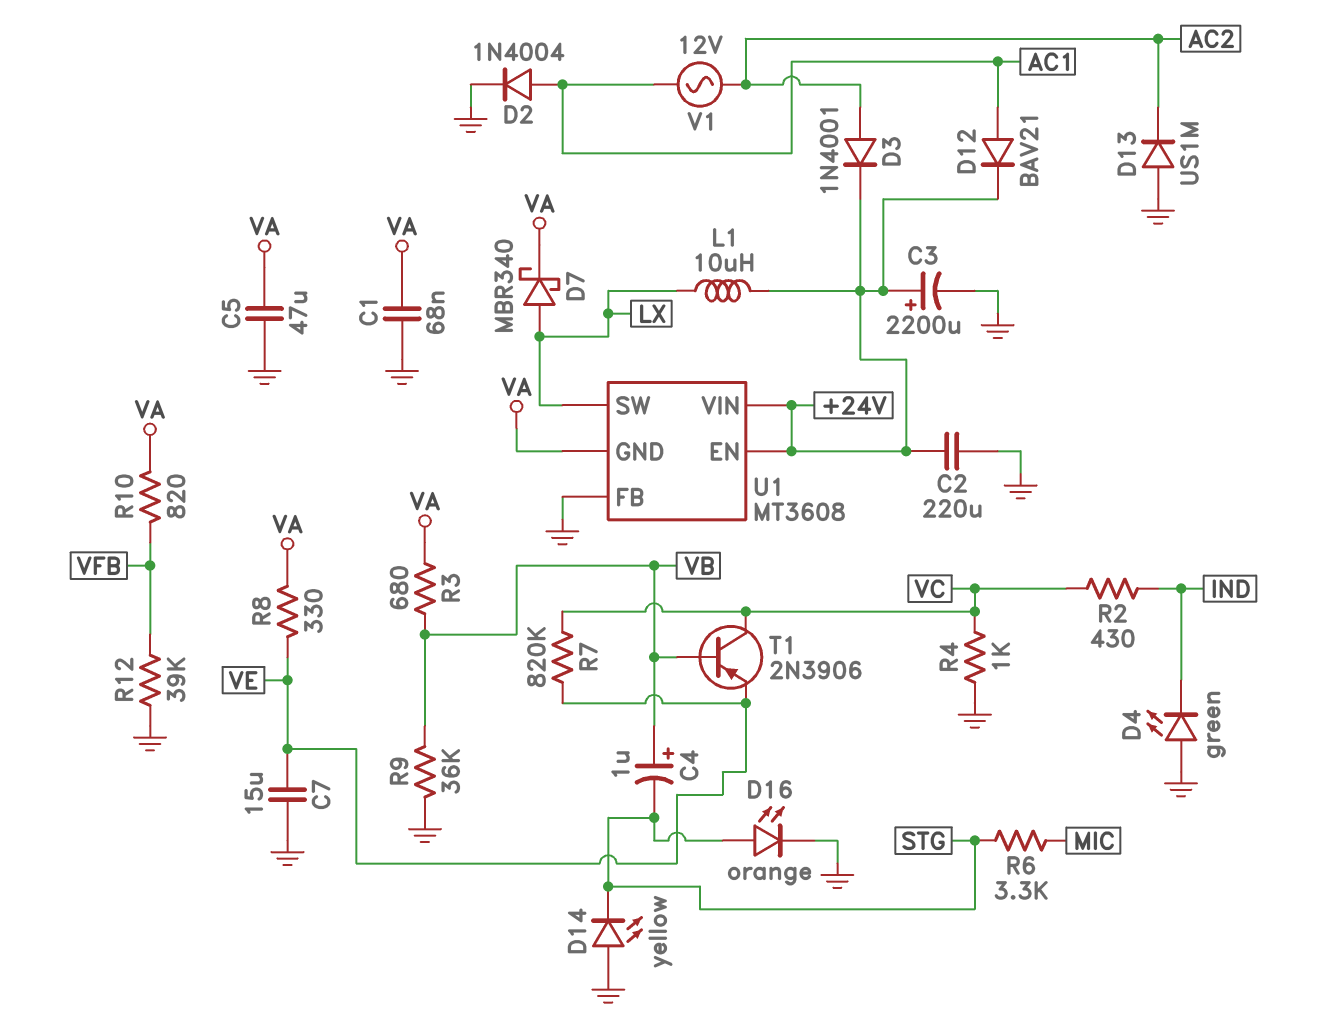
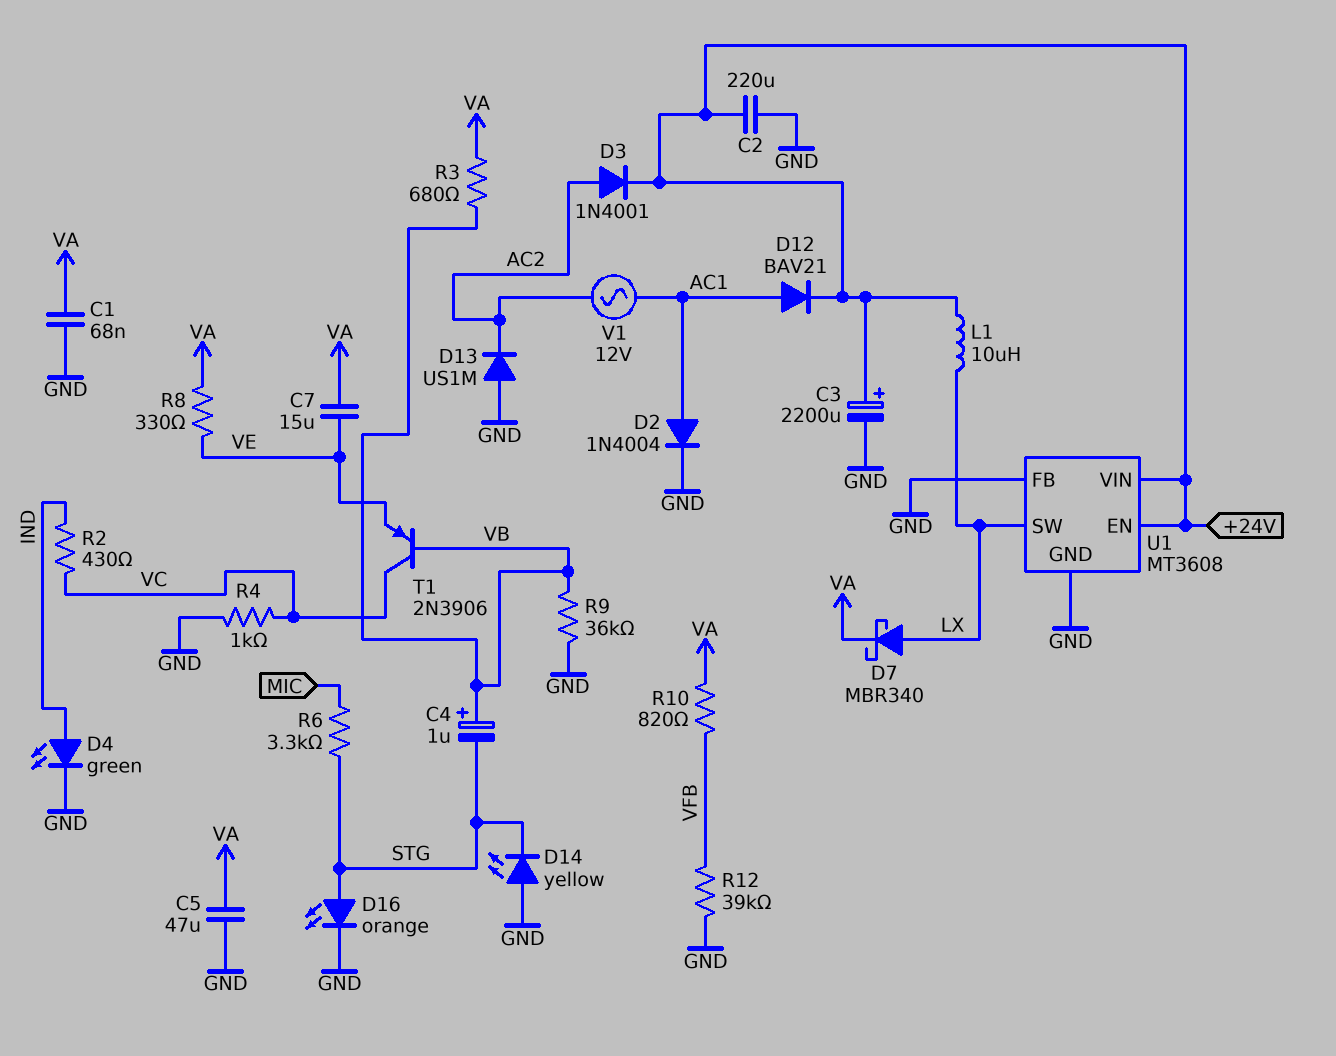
C7: 15uF (GND, VE) -> 15uF (VA, VE)
D4: LED green (A GND, K IND) -> LED green (A IND, K GND)
R7: 820k (VC, VE) -> none
U1 pin GND: VA -> GND

